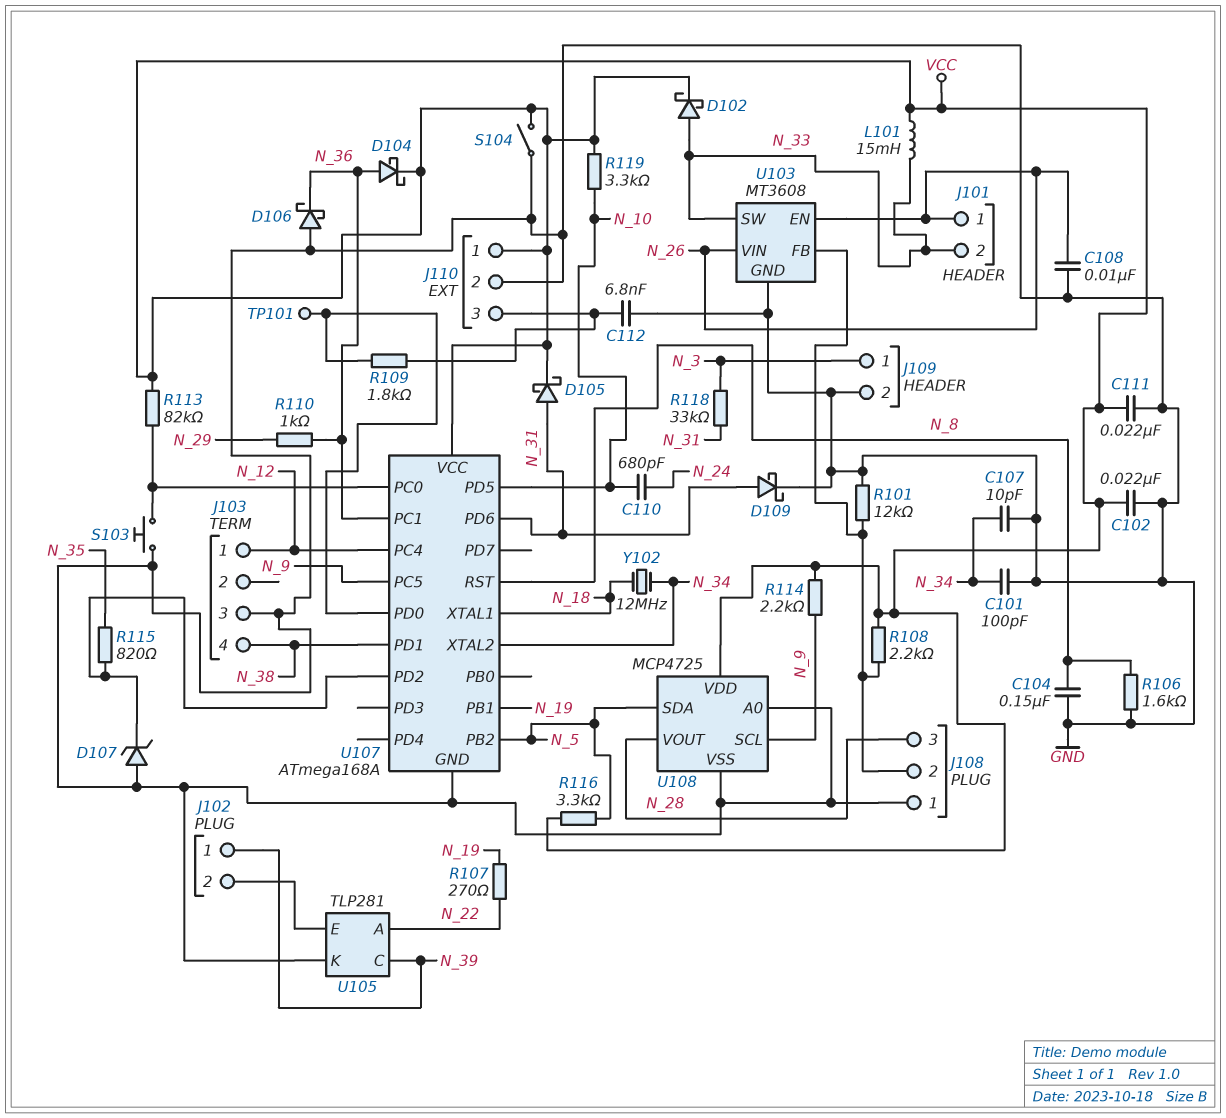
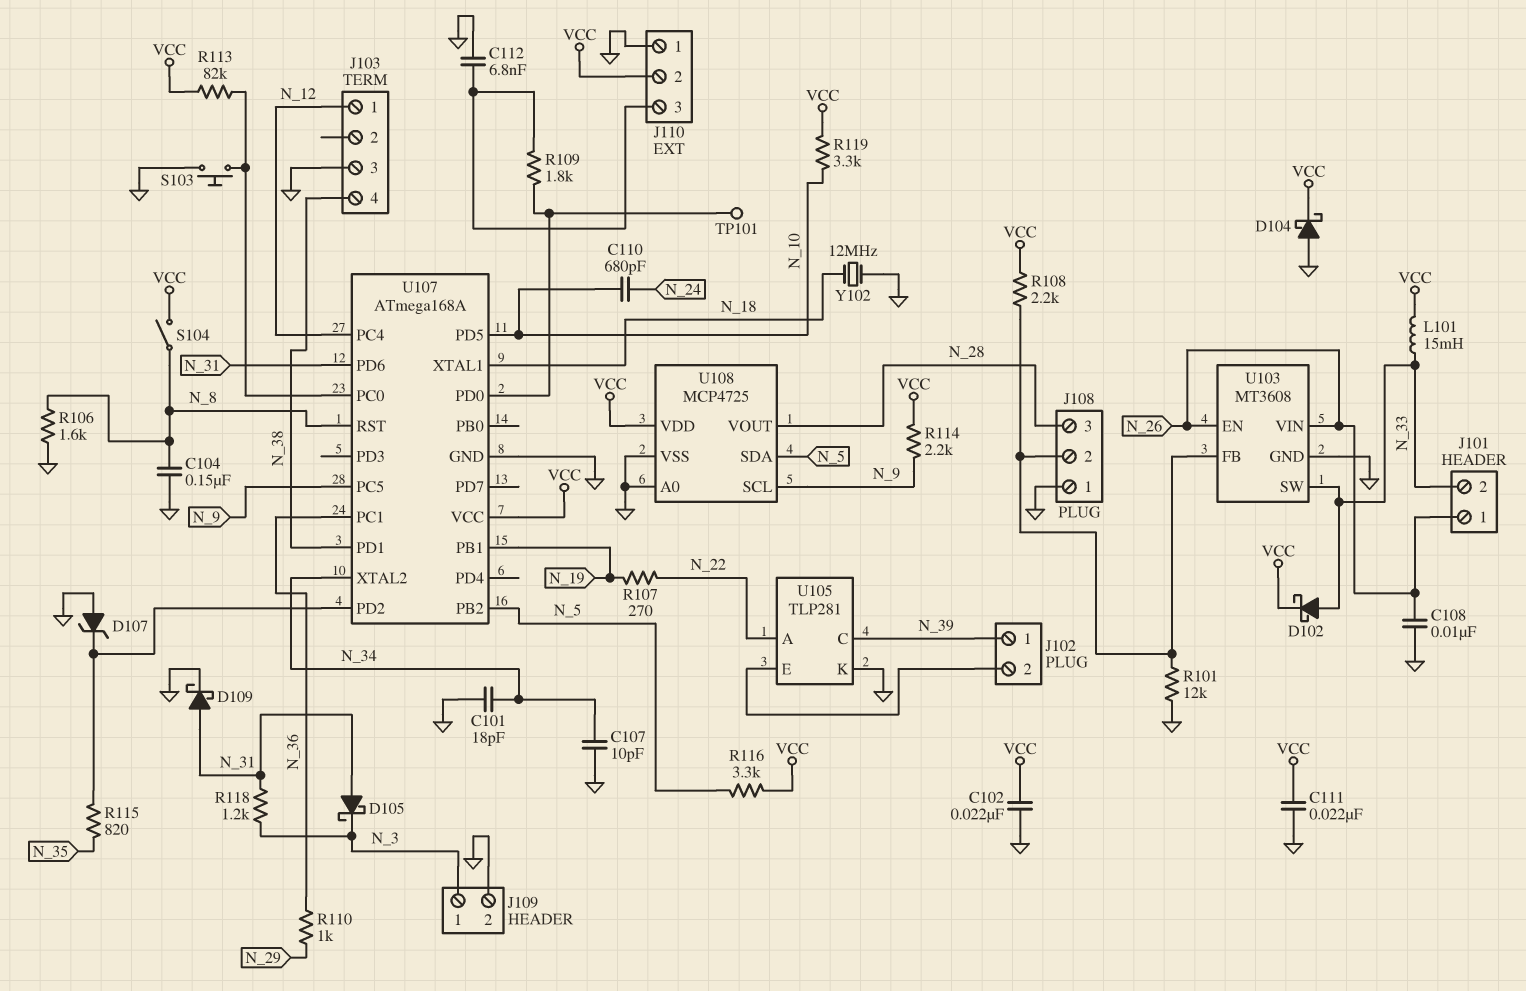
C101: 100pF (GND, N_34) -> 18pF (GND, N_34)
D104: schottky (A N_36, K VCC) -> schottky (A GND, K VCC)
D105: schottky (A N_31, K VCC) -> schottky (A N_31, K N_3)
D106: schottky (A GND, K N_36) -> none
J110 pin 1: VCC -> GND
J110 pin 2: GND -> VCC
R118: 33k (N_3, N_31) -> 1.2k (N_3, N_31)
S104: switch (GND, VCC) -> switch (N_8, VCC)
Y102: 12MHz (N_18, N_34) -> 12MHz (GND, N_18)

